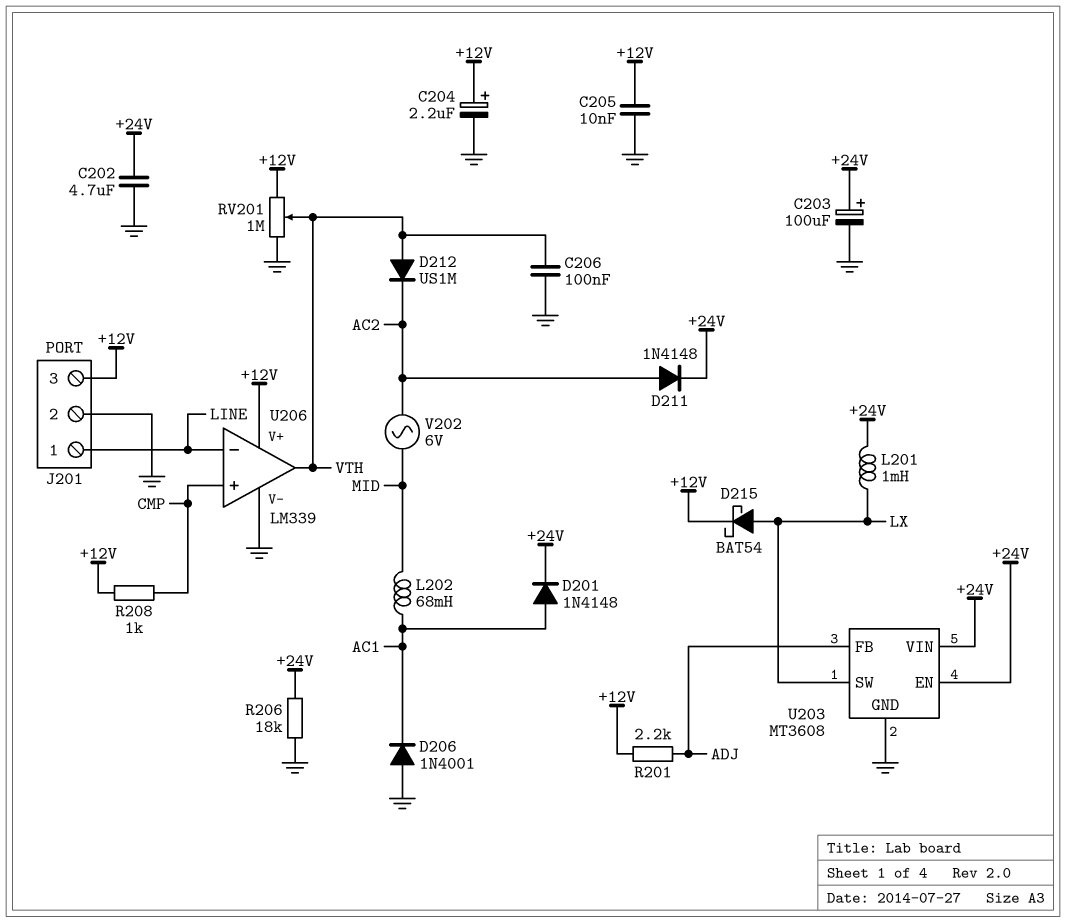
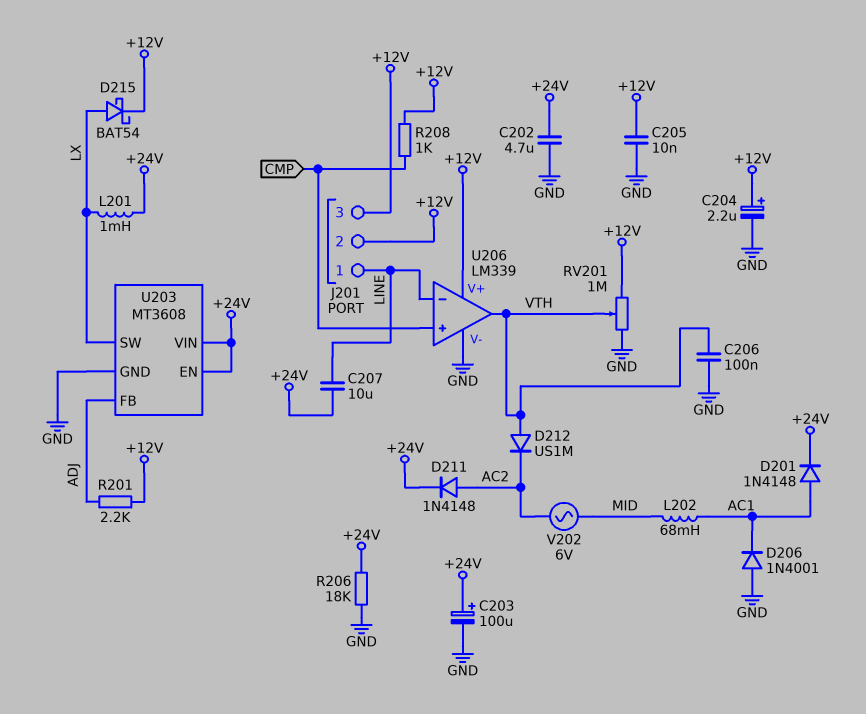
C207: none -> 10uF (+24V, LINE)
J201 pin 2: GND -> +12V

